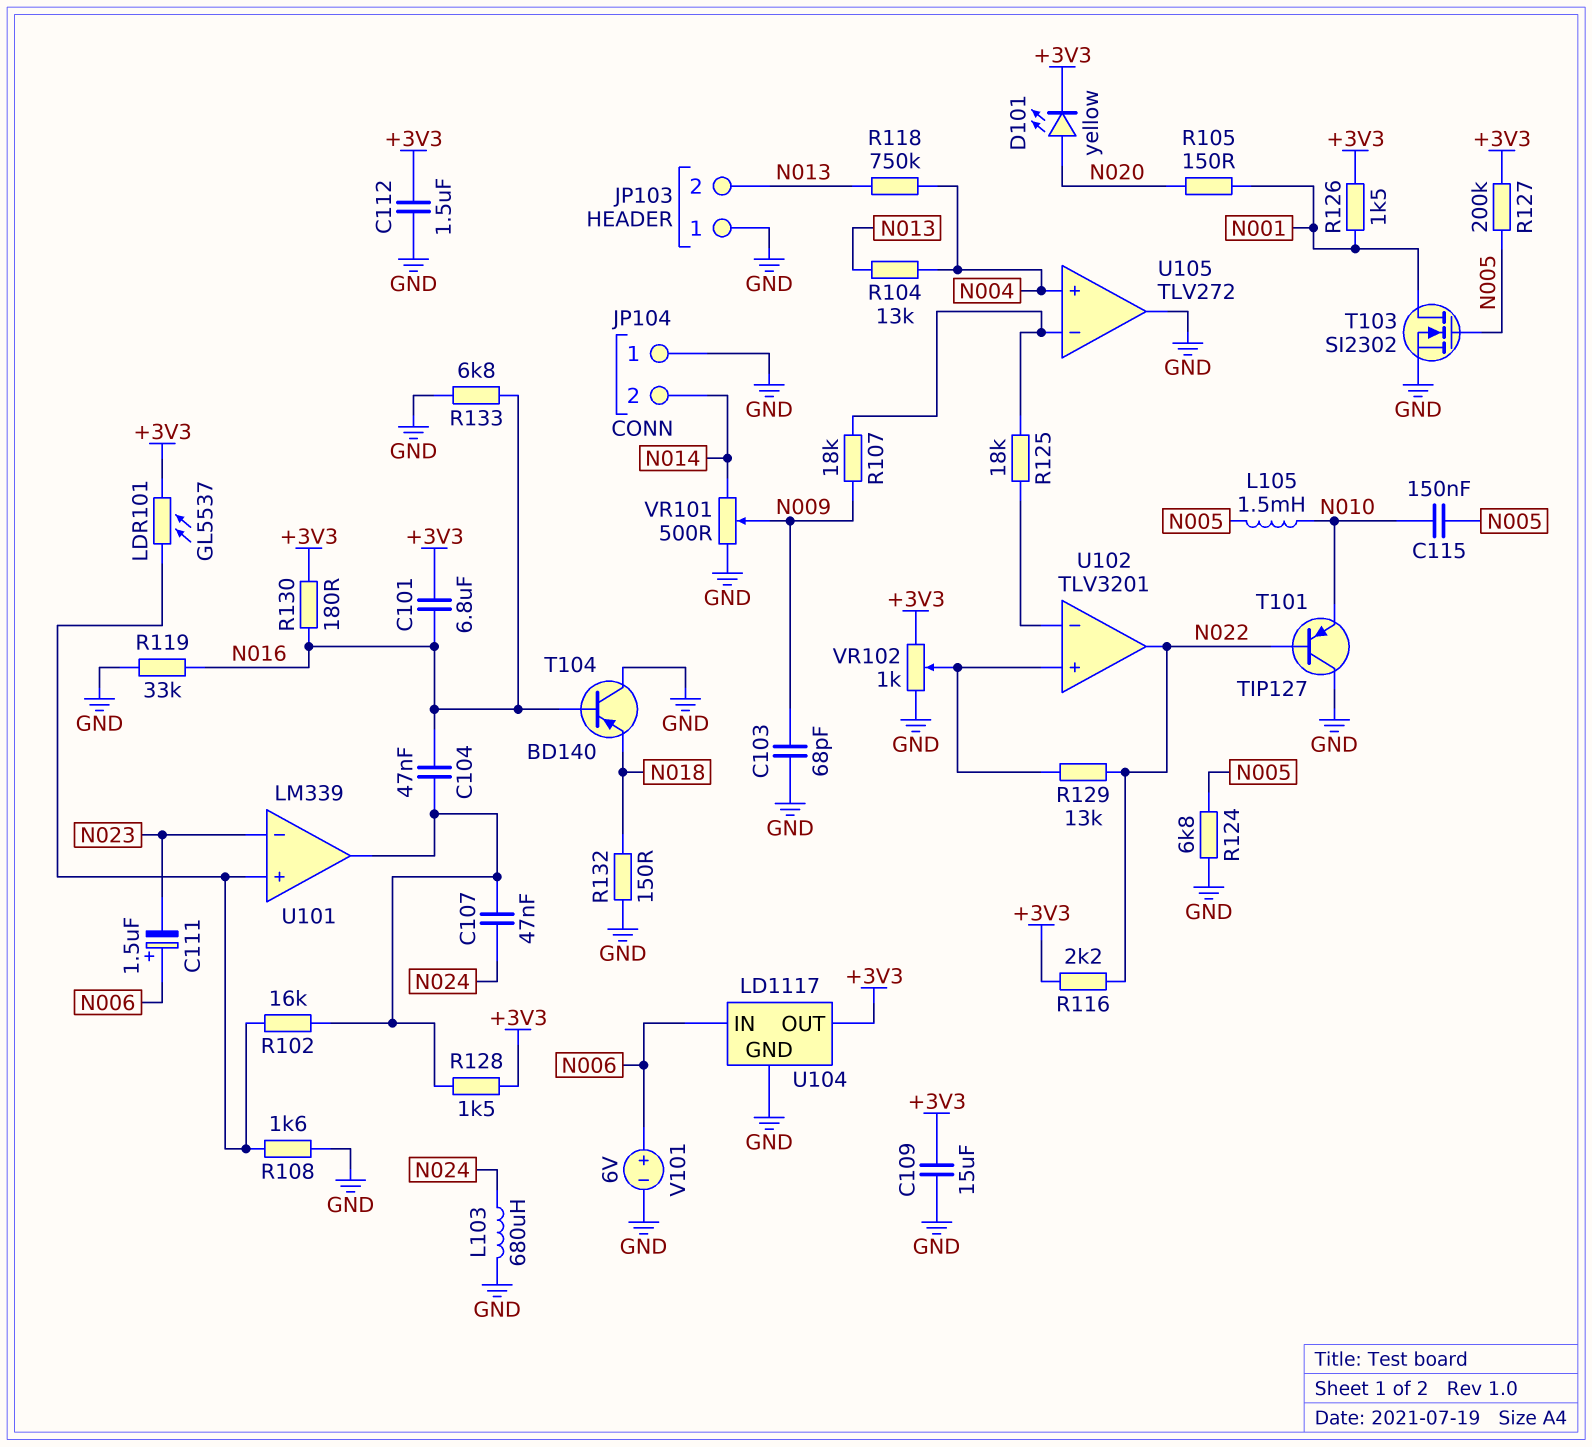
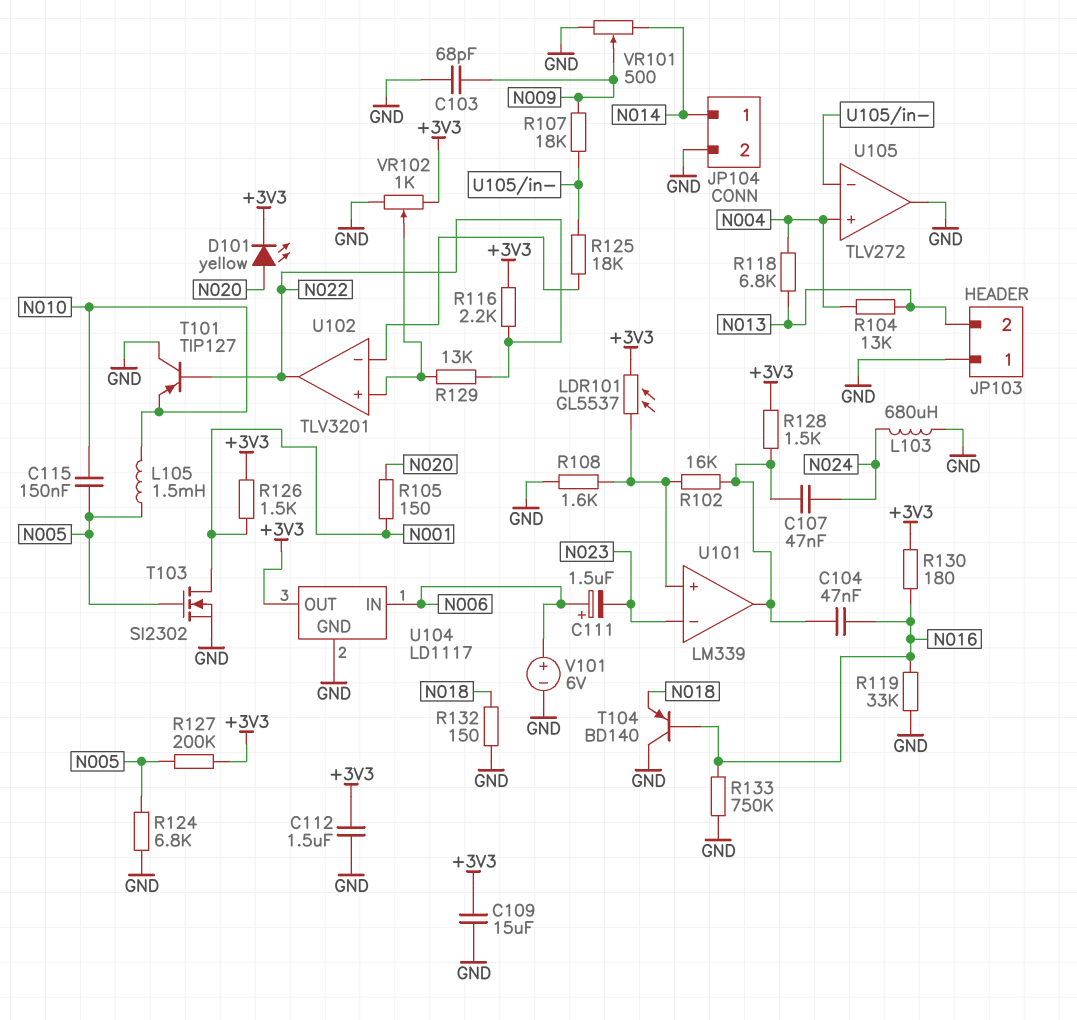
C101: 6.8uF (+3V3, N016) -> none
JP104 pin 1: GND -> N014
JP104 pin 2: N014 -> GND
R118: 750k (N004, N013) -> 6.8k (N004, N013)
R133: 6.8k (GND, N016) -> 750k (GND, N016)

